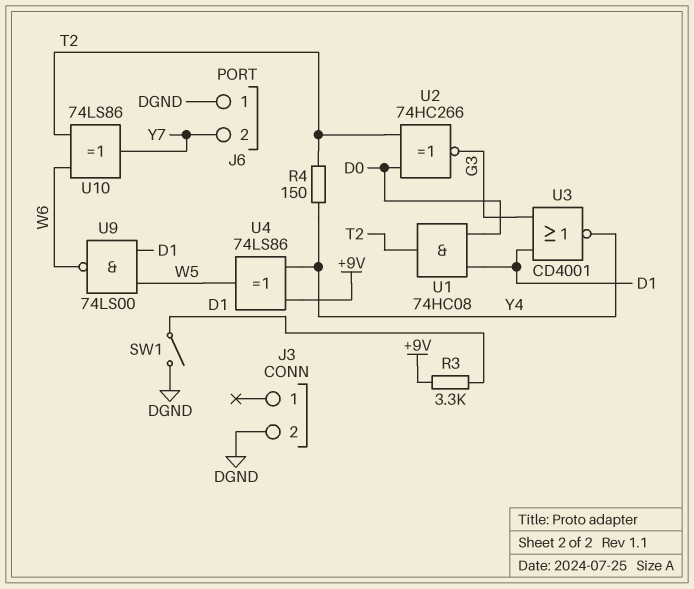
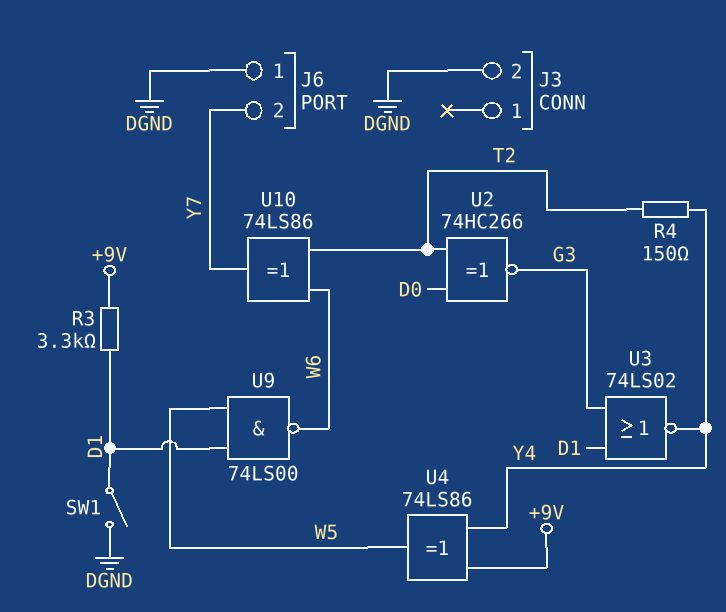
U1: AND 74HC08 (in D0, in D1, out T2) -> none
U3: NOR CD4001 (in D1, in G3, out Y4) -> NOR 74LS02 (in D1, in G3, out Y4)

